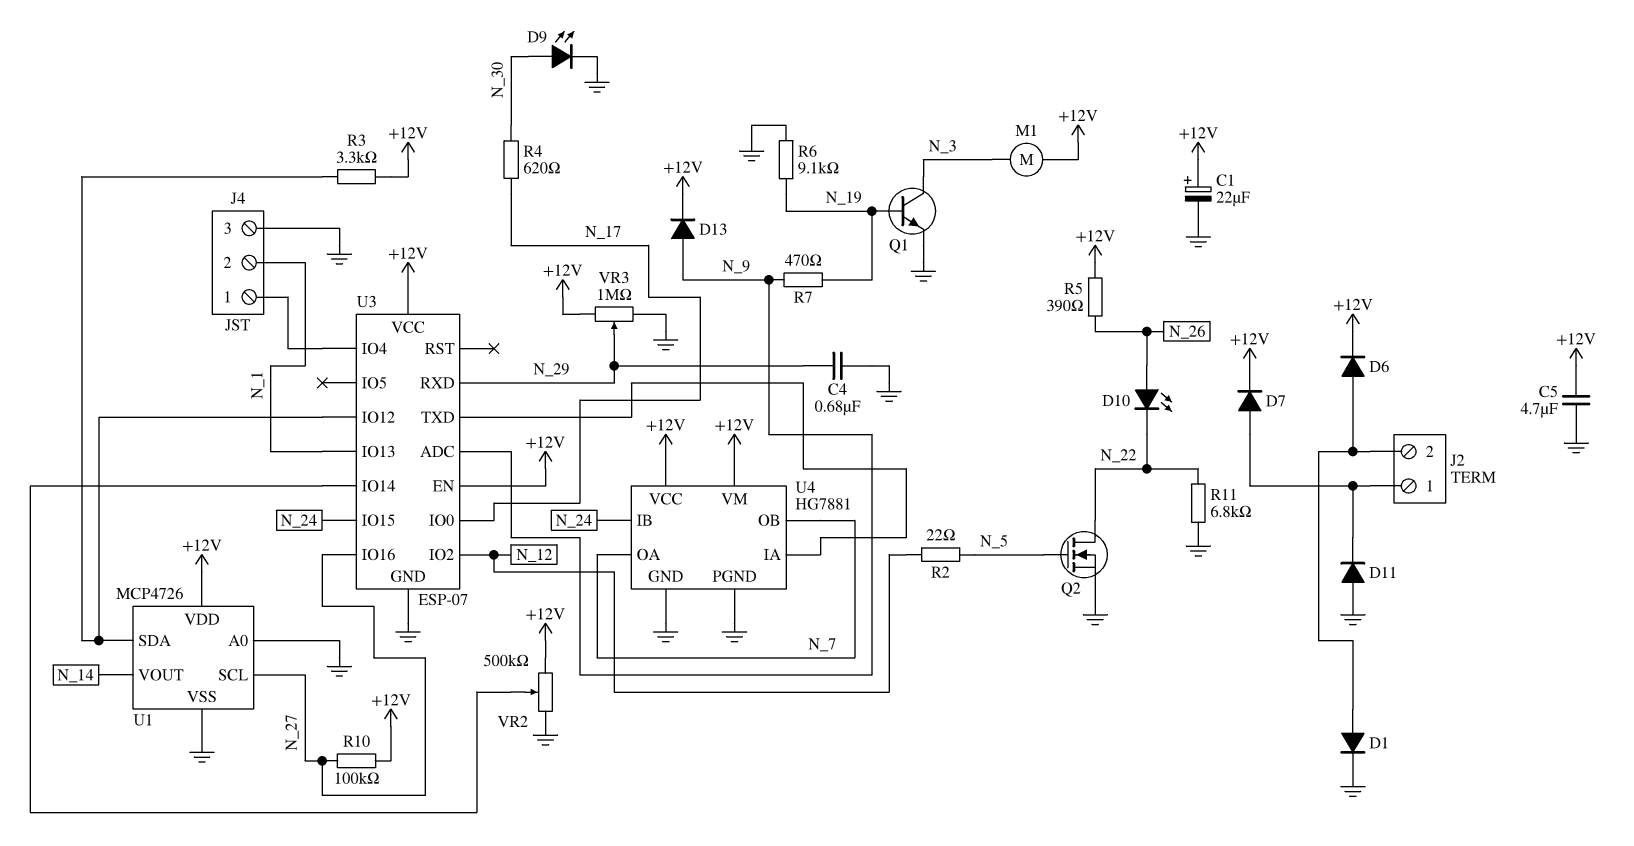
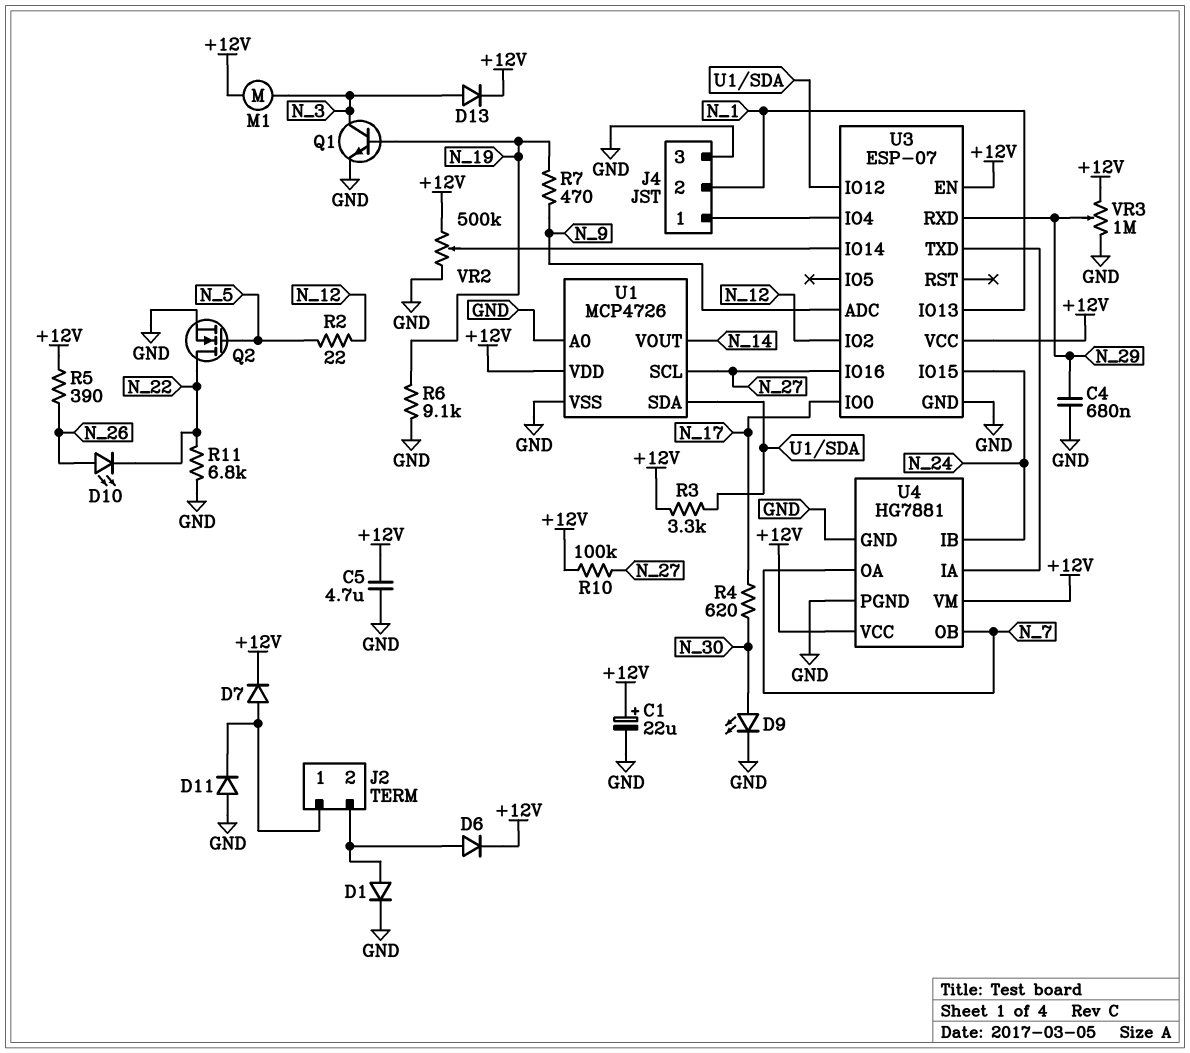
D13: diode (A N_9, K +12V) -> diode (A N_3, K +12V)

